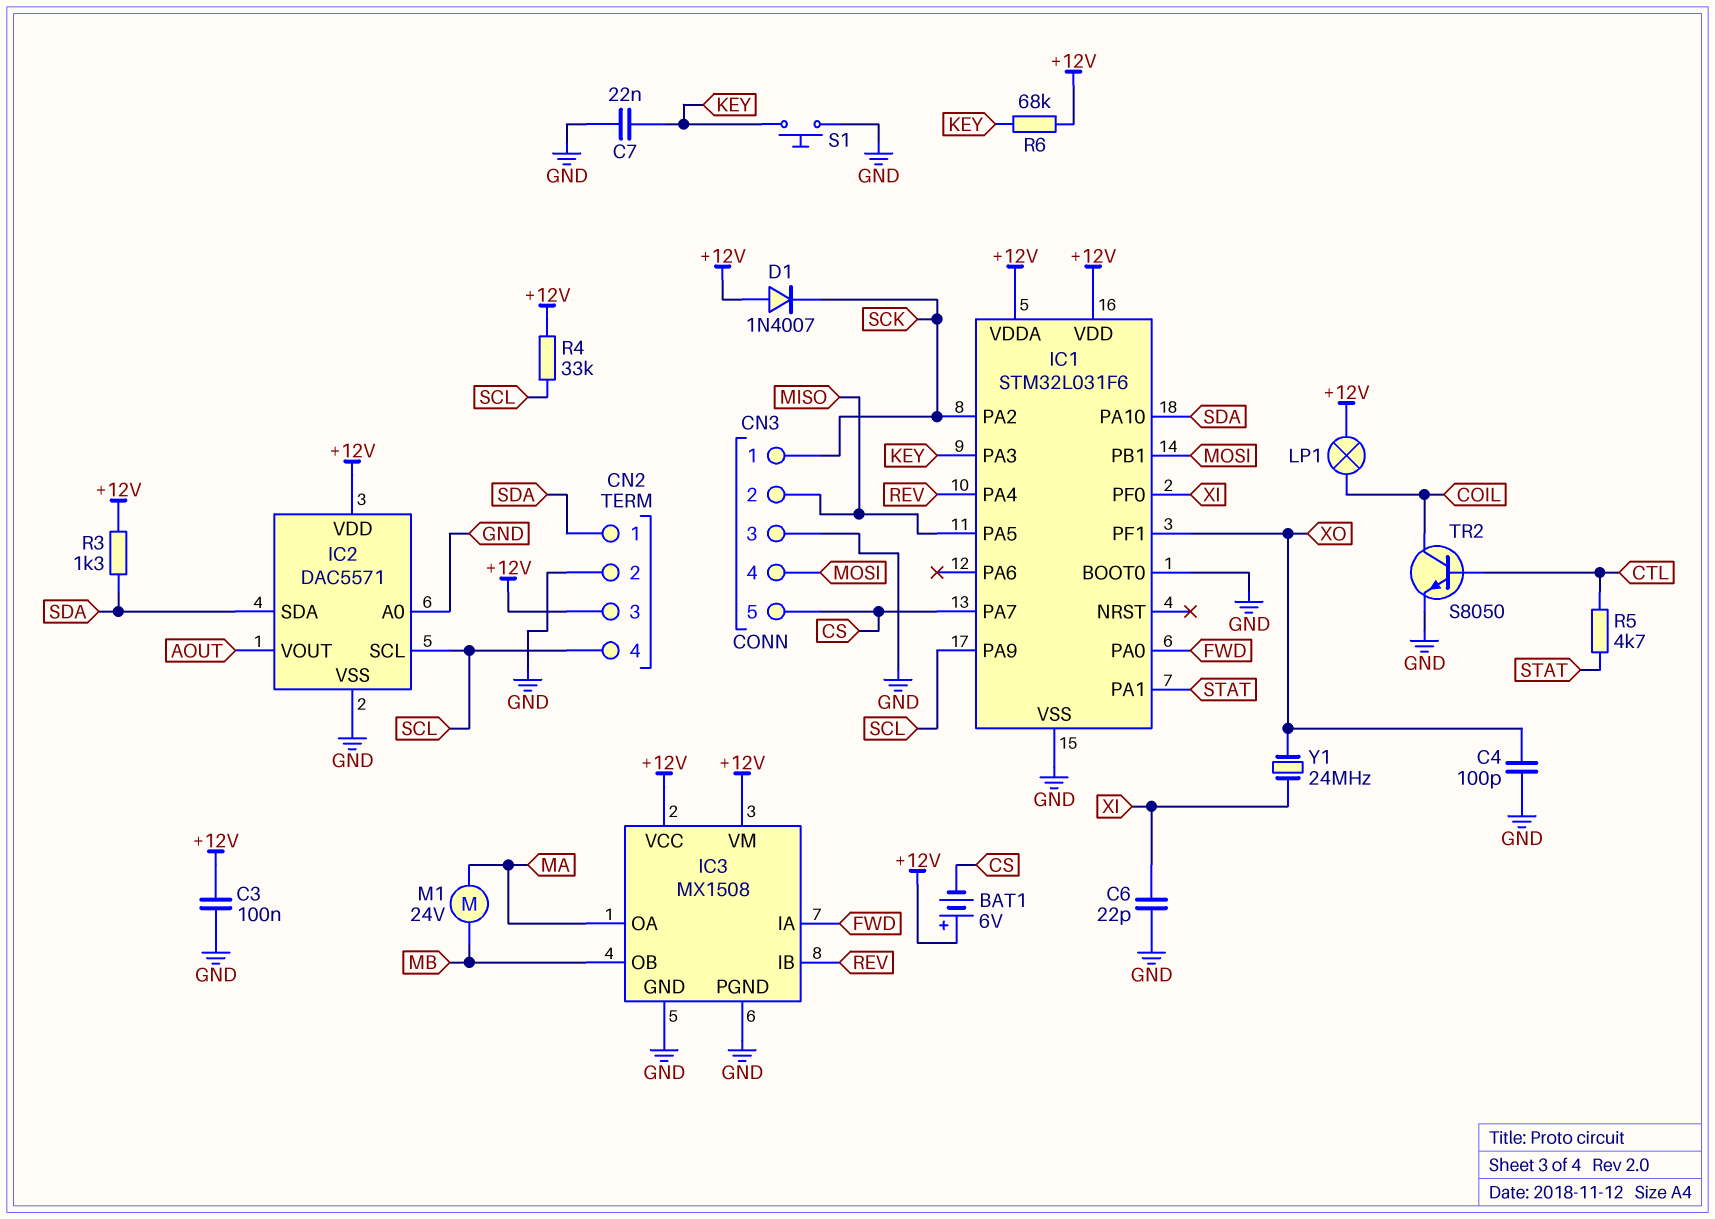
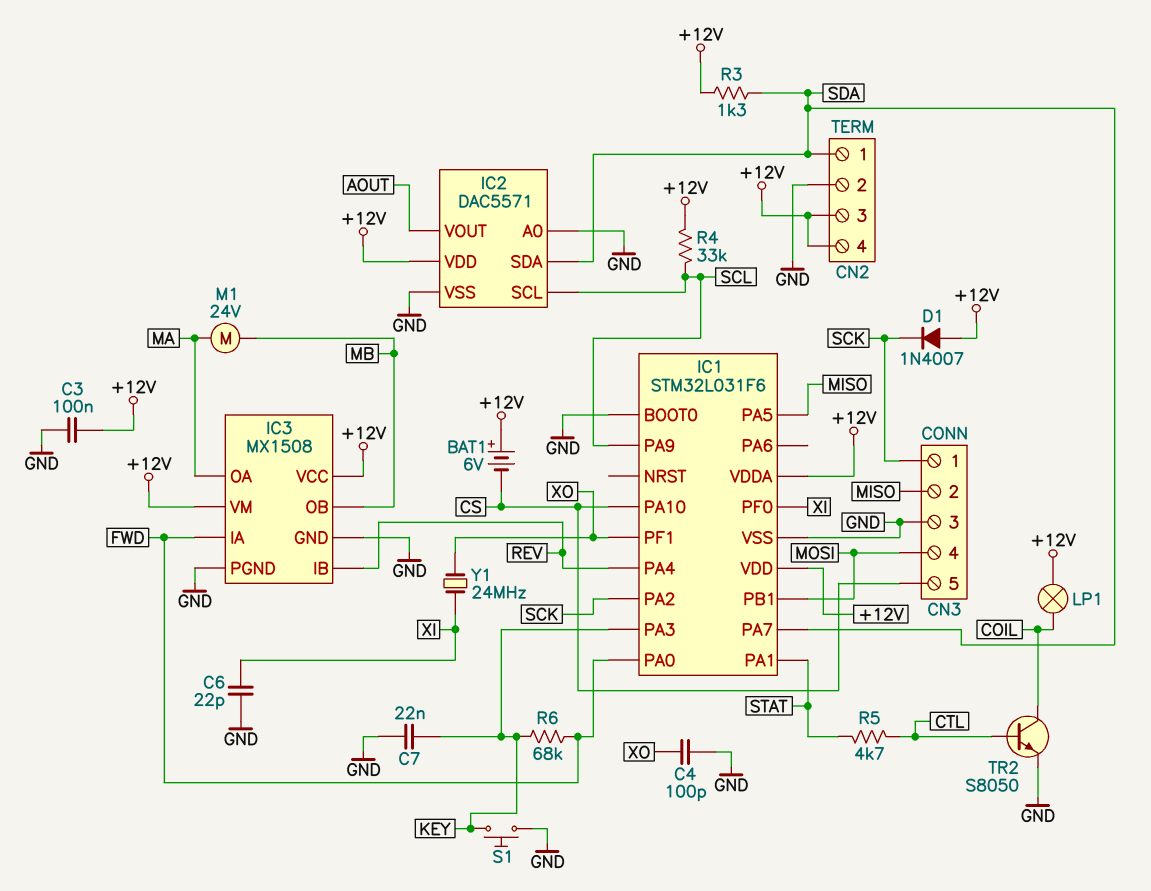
CN2 pin 4: SCL -> +12V
IC1 pin PA7: CS -> SDA
IC1 pin PA10: SDA -> CS
R6: 68k (+12V, KEY) -> 68k (FWD, KEY)

